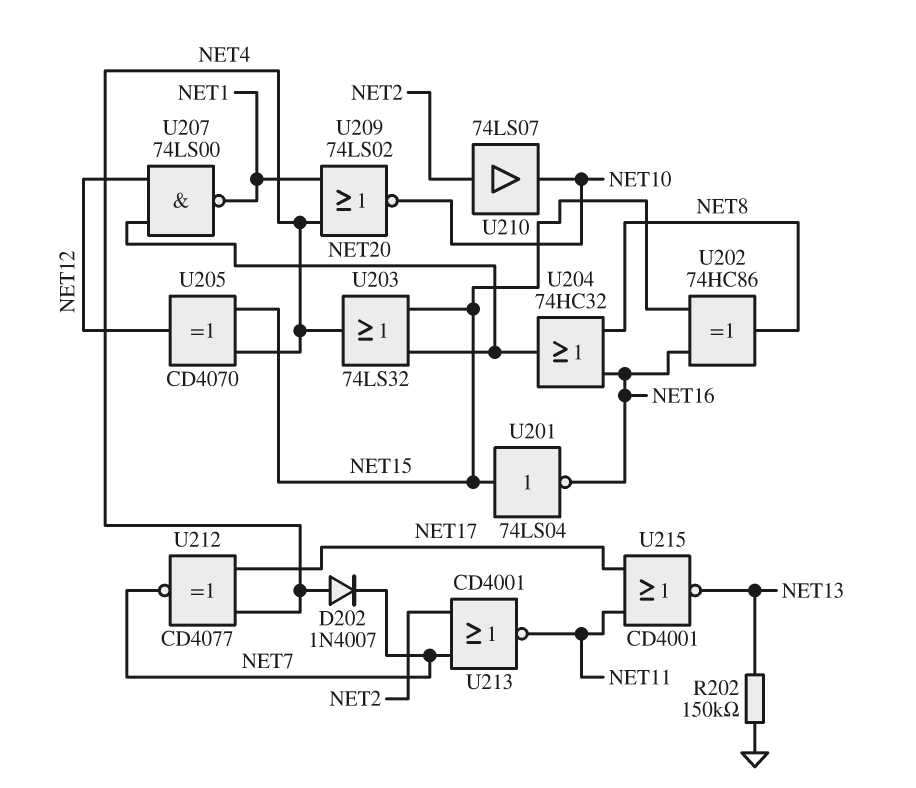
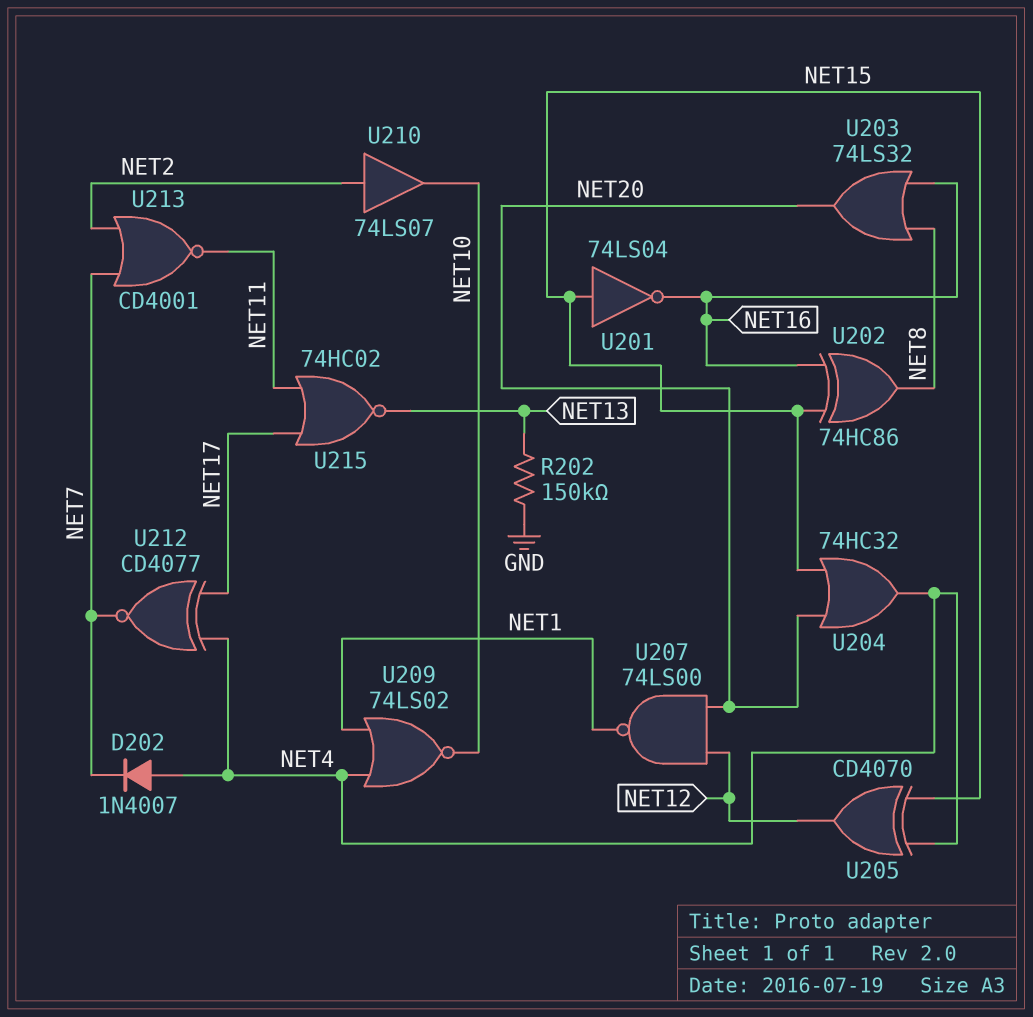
U203: OR 74LS32 (in NET15, in NET20, out NET4) -> OR 74LS32 (in NET8, in NET16, out NET20)
U204: OR 74HC32 (in NET8, in NET16, out NET20) -> OR 74HC32 (in NET15, in NET20, out NET4)
U215: NOR CD4001 (in NET11, in NET17, out NET13) -> NOR 74HC02 (in NET11, in NET17, out NET13)

